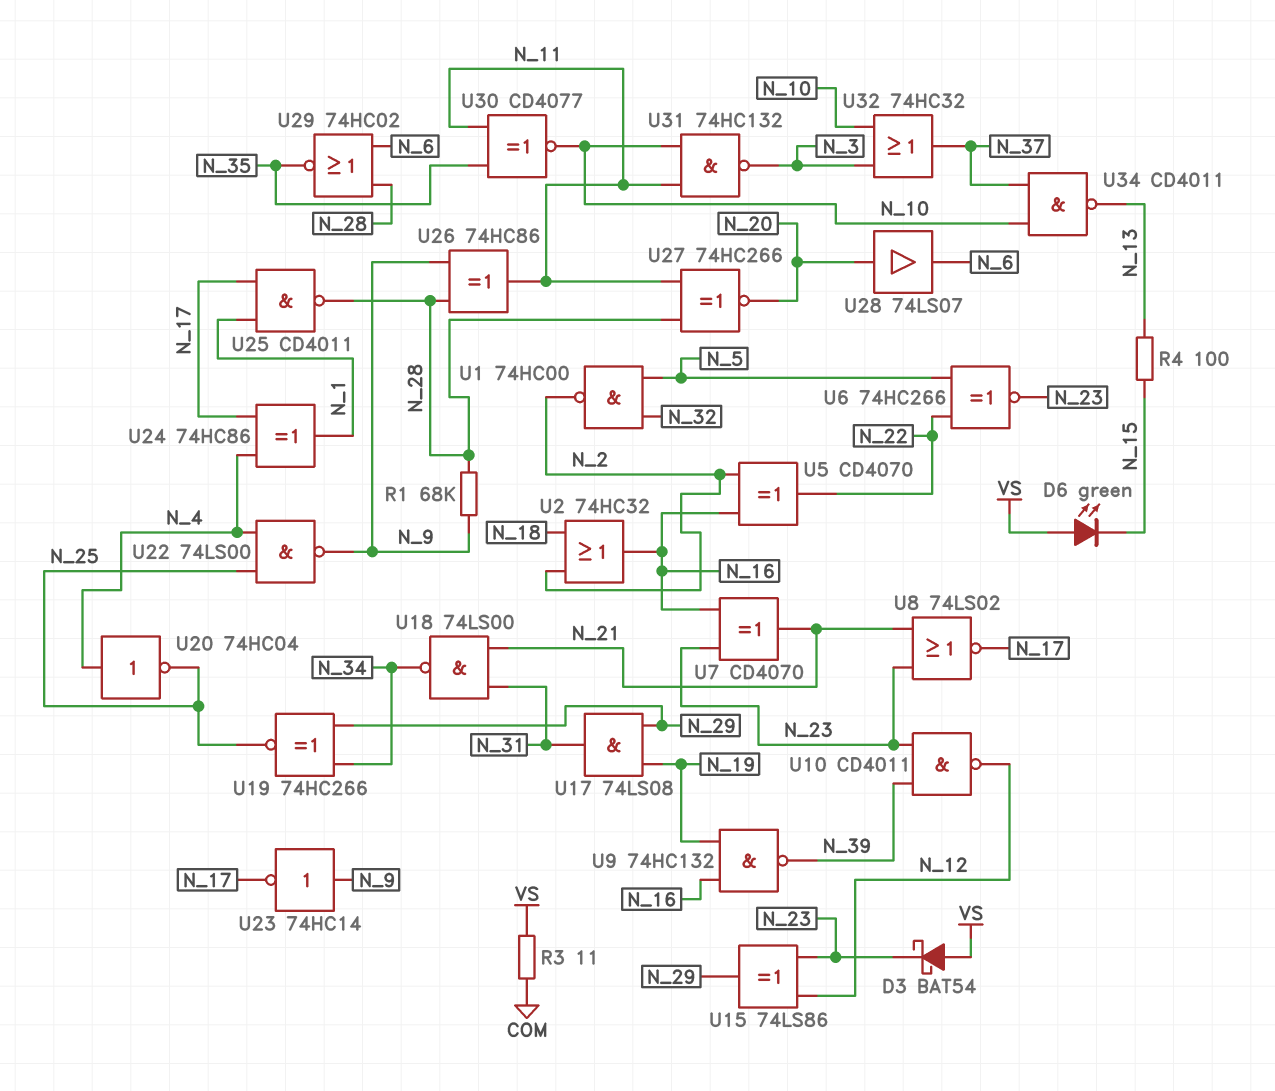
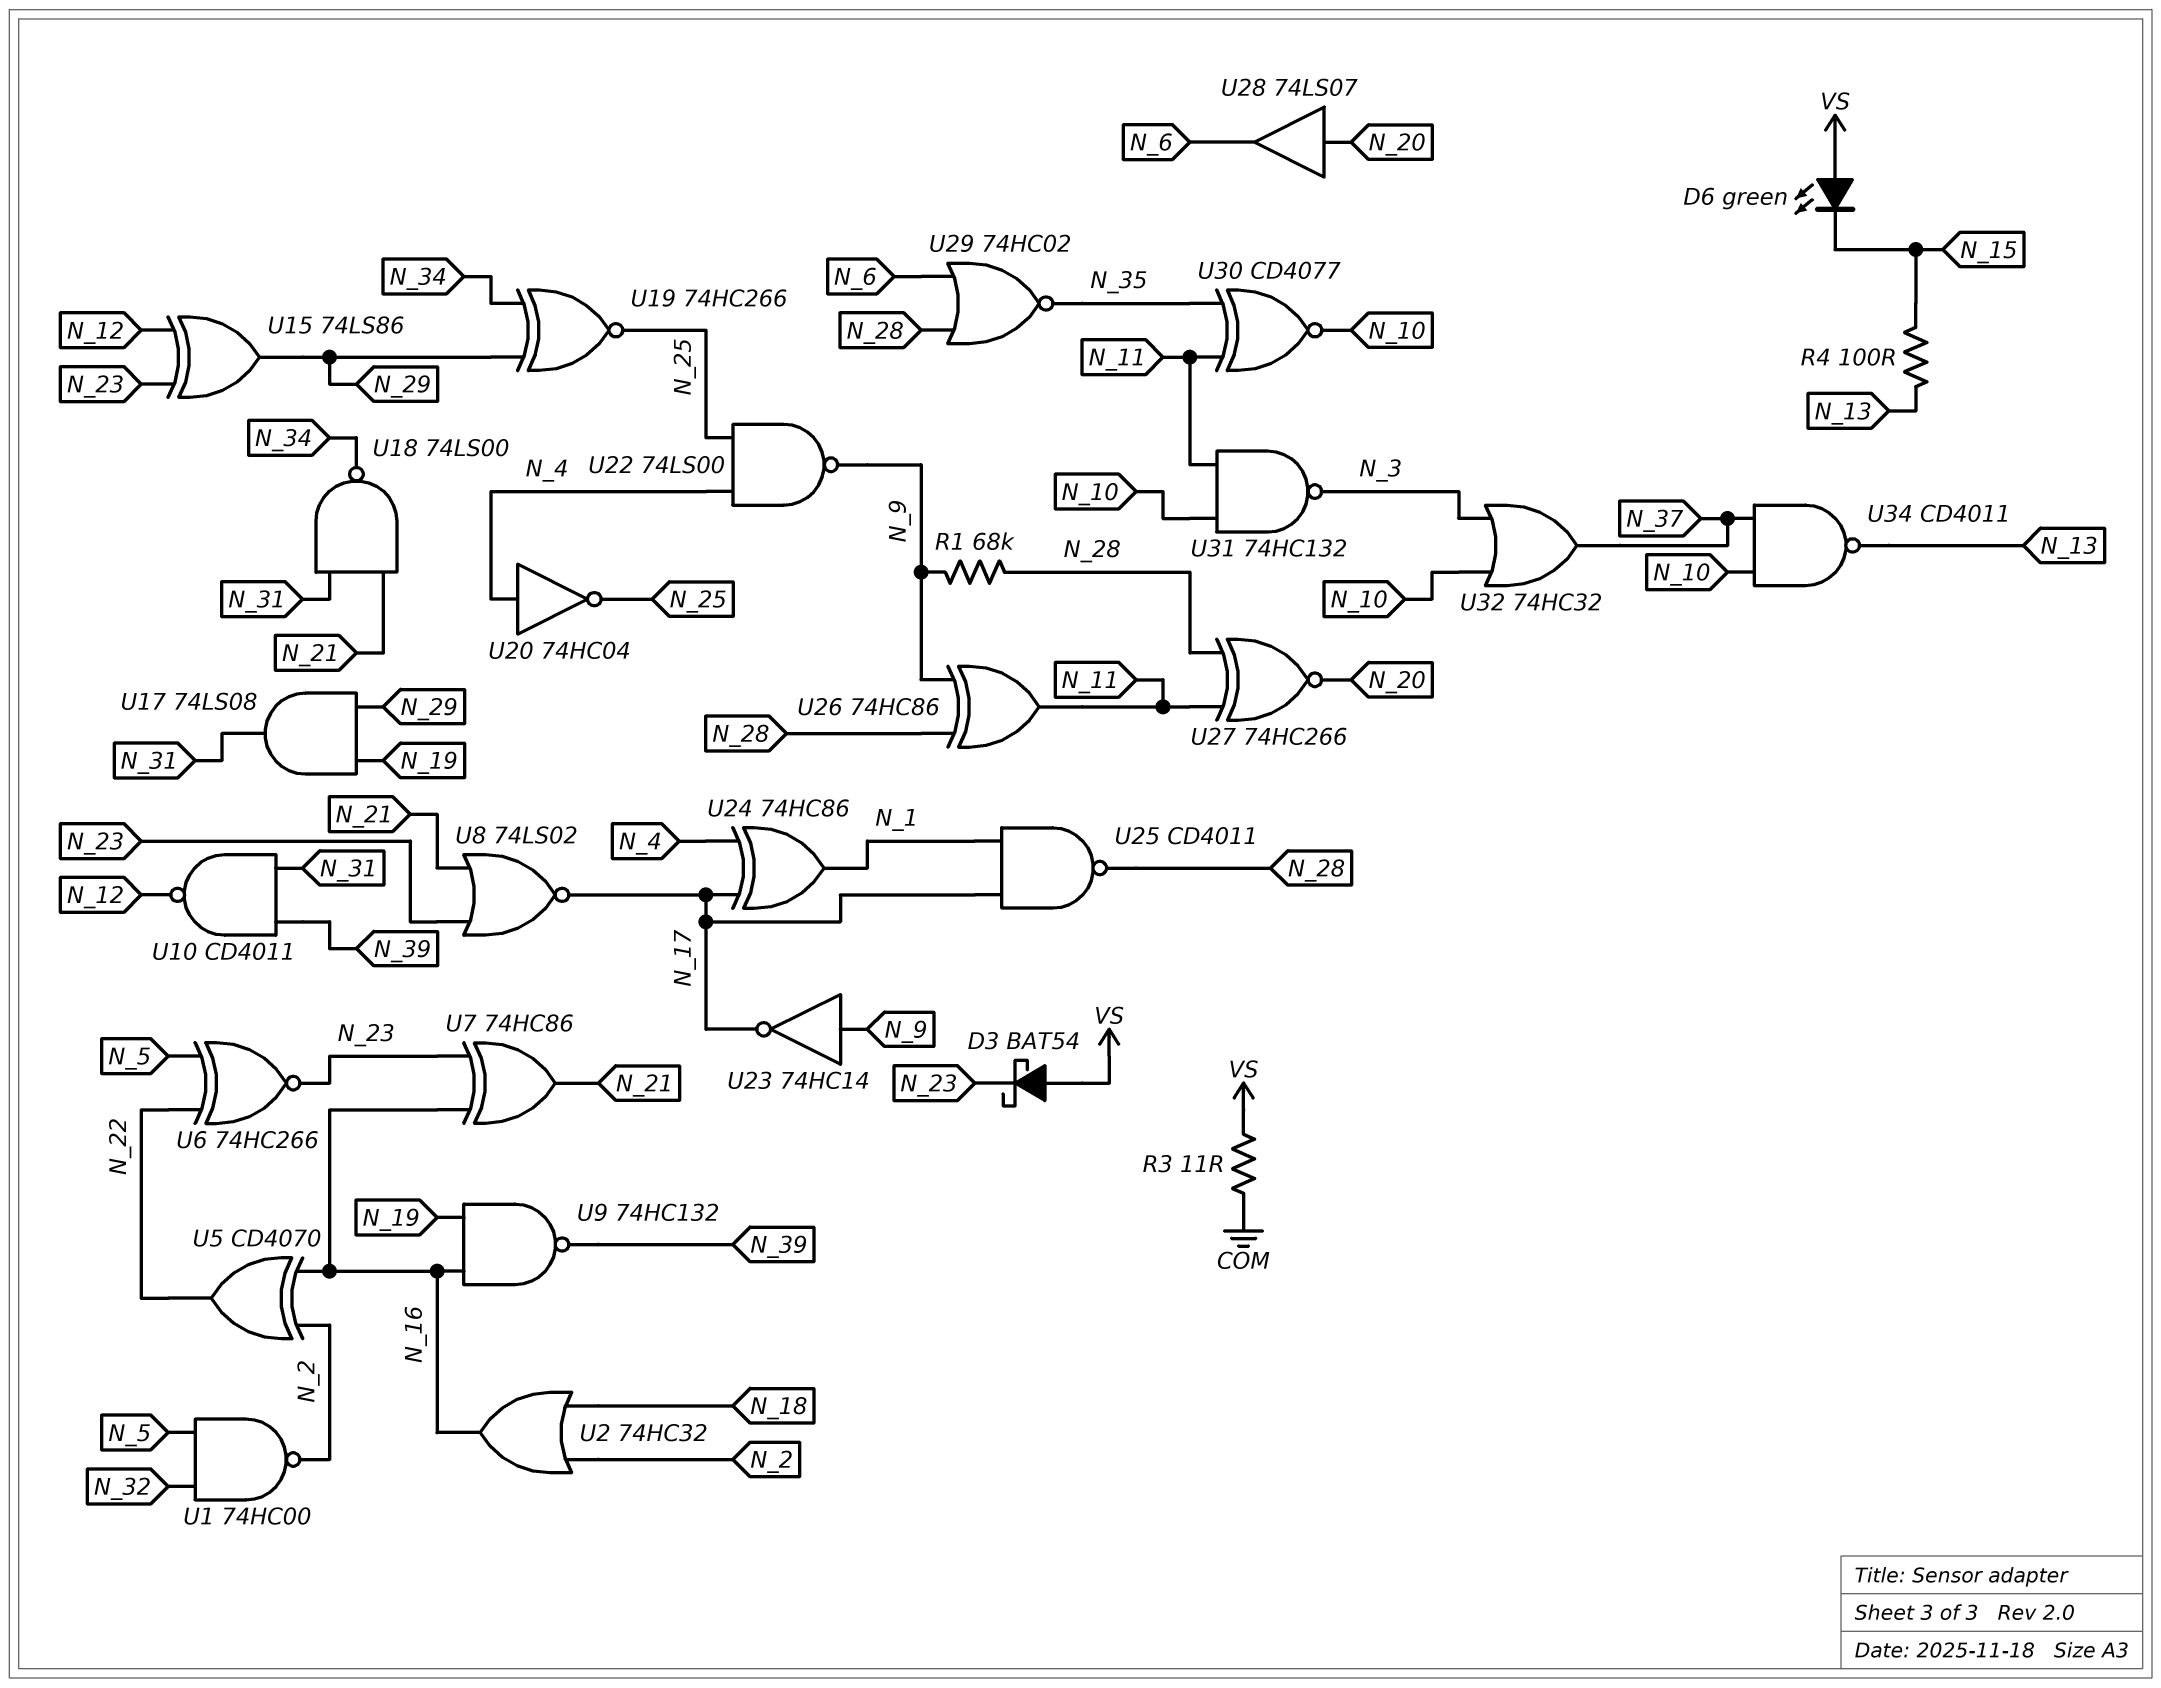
U7: XOR CD4070 (in N_16, in N_23, out N_21) -> XOR 74HC86 (in N_16, in N_23, out N_21)
U10: NAND CD4011 (in N_23, in N_39, out N_12) -> NAND CD4011 (in N_31, in N_39, out N_12)

